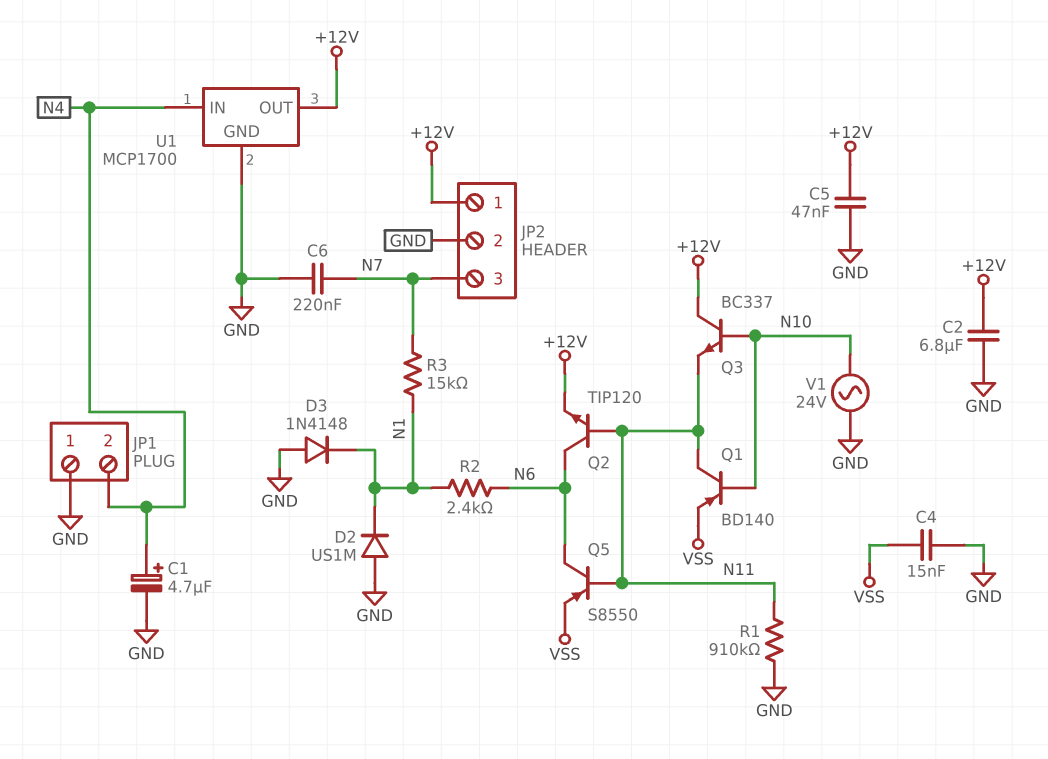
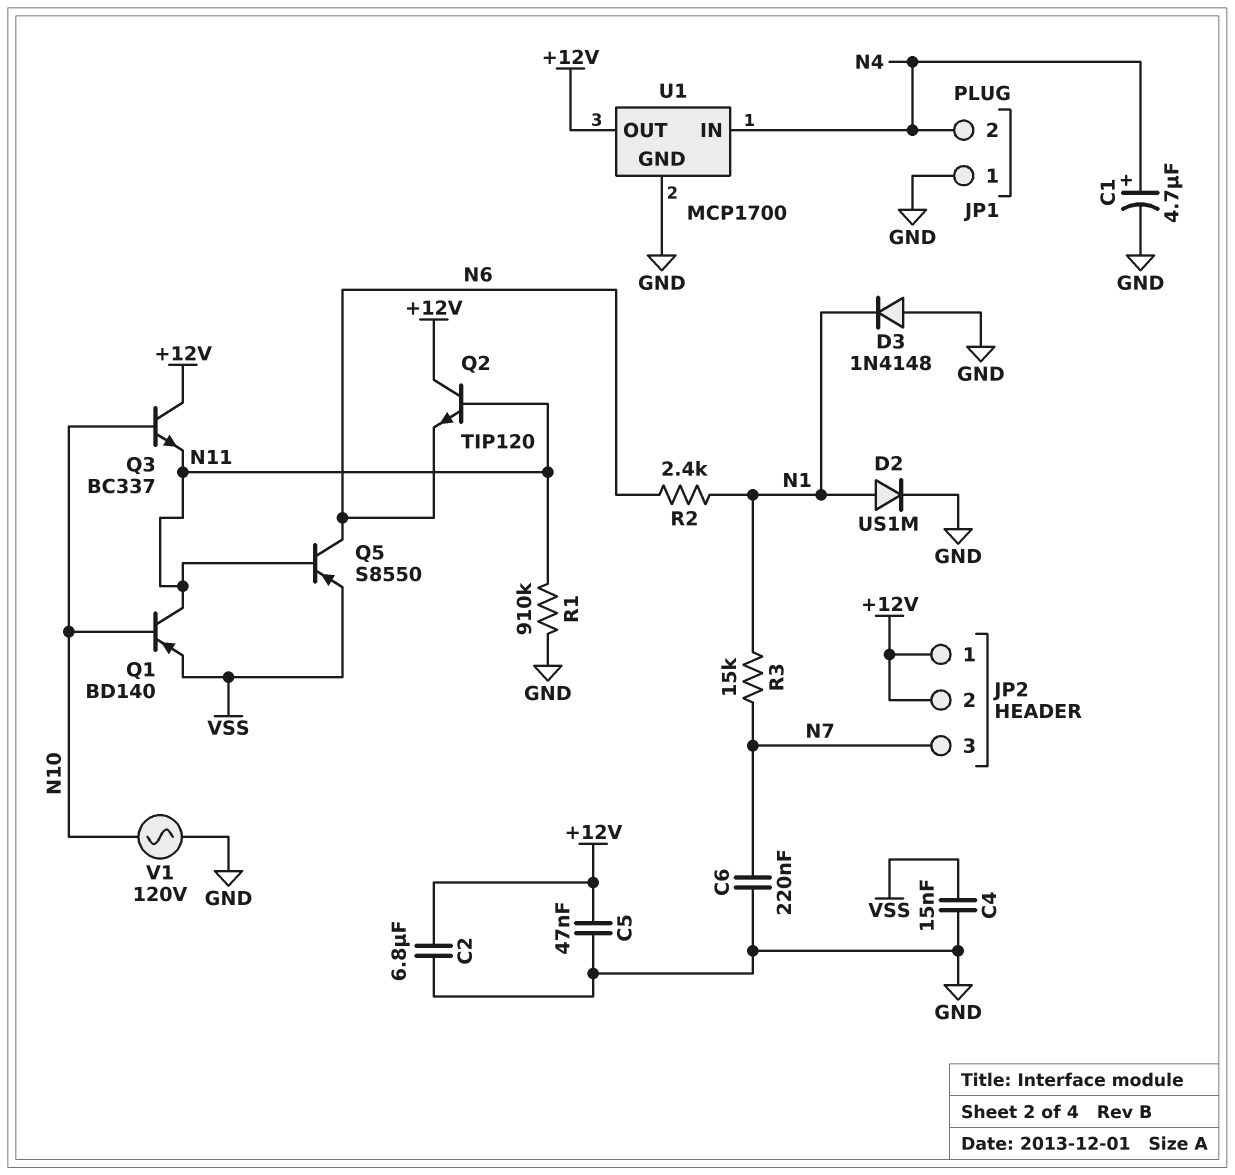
D2: diode US1M (A GND, K N1) -> diode US1M (A N1, K GND)
JP2 pin 2: GND -> +12V
Q2: NPN TIP120 (B N11, C N6, E +12V) -> NPN TIP120 (B N11, C +12V, E N6)
V1: AC 24V (GND, N10) -> AC 120V (GND, N10)

